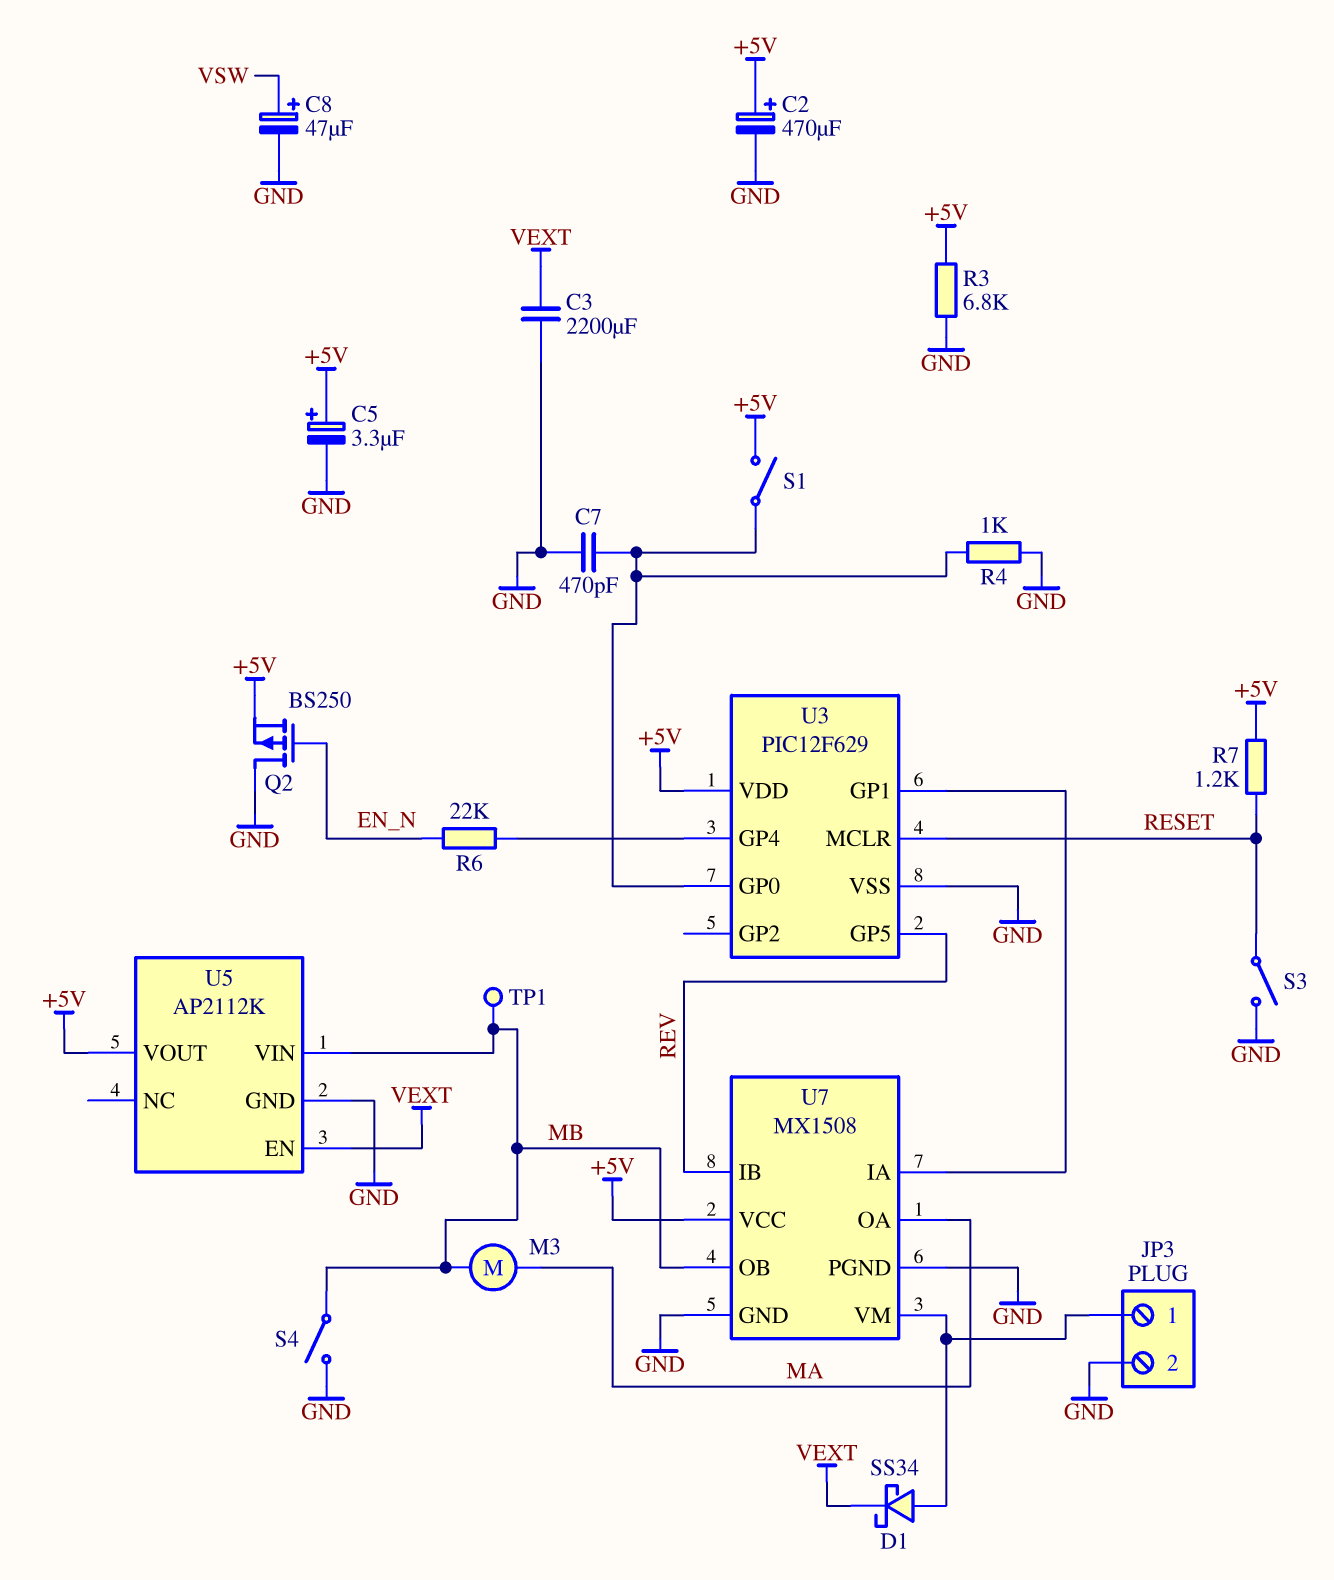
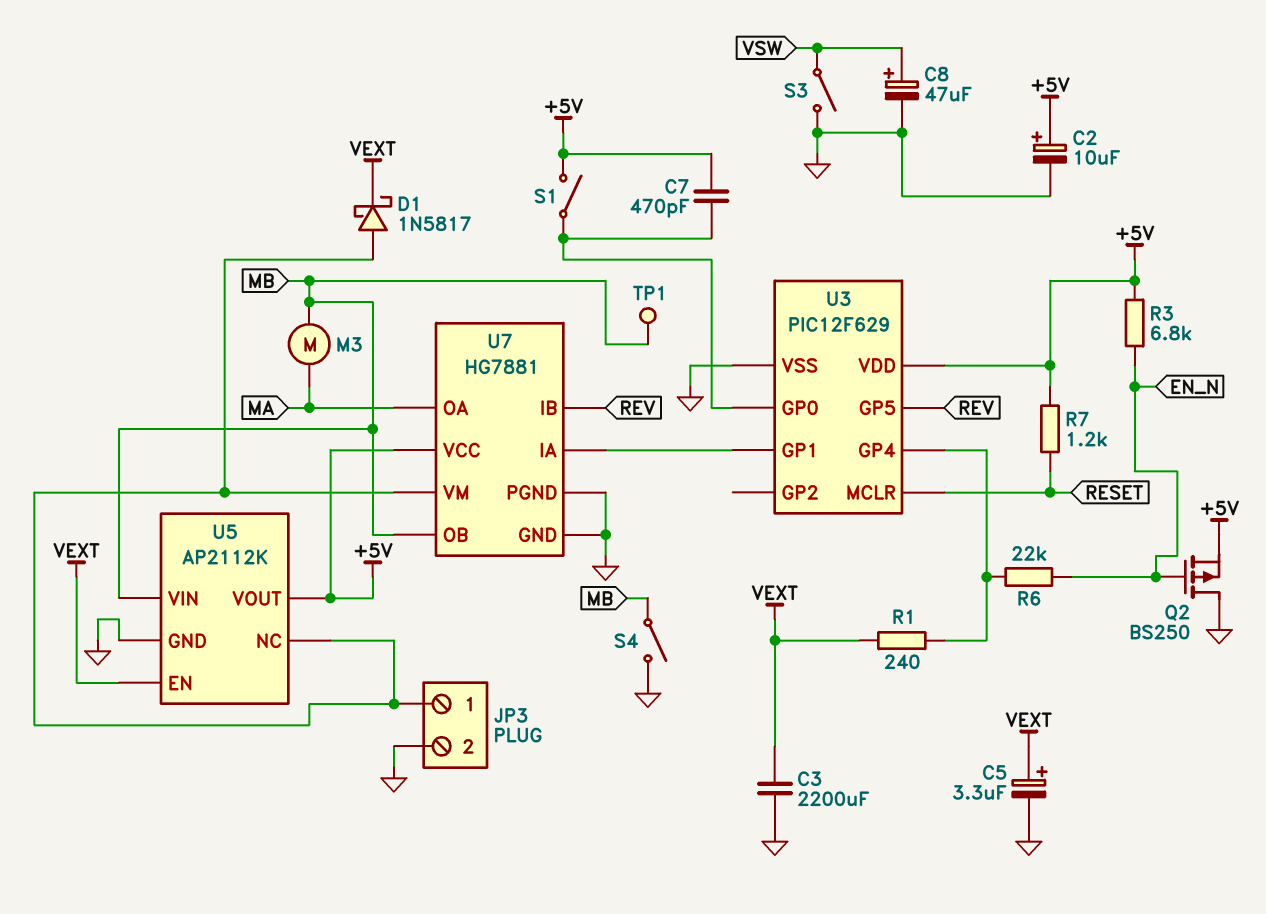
C2: 470uF (plus +5V, minus GND) -> 10uF (plus +5V, minus GND)
C5: 3.3uF (plus +5V, minus GND) -> 3.3uF (plus VEXT, minus GND)
C7: 470pF (GND, U3/GP0) -> 470pF (+5V, U3/GP0)
D1: schottky SS34 (A JP3/1, K VEXT) -> schottky 1N5817 (A JP3/1, K VEXT)
R1: none -> 240 (U3/GP4, VEXT)
R3: 6.8k (+5V, GND) -> 6.8k (+5V, EN_N)
R4: 1k (GND, U3/GP0) -> none
S3: switch (GND, RESET) -> switch (GND, VSW)
U5 pin NC: none -> JP3/1
U7: MX1508 -> HG7881

